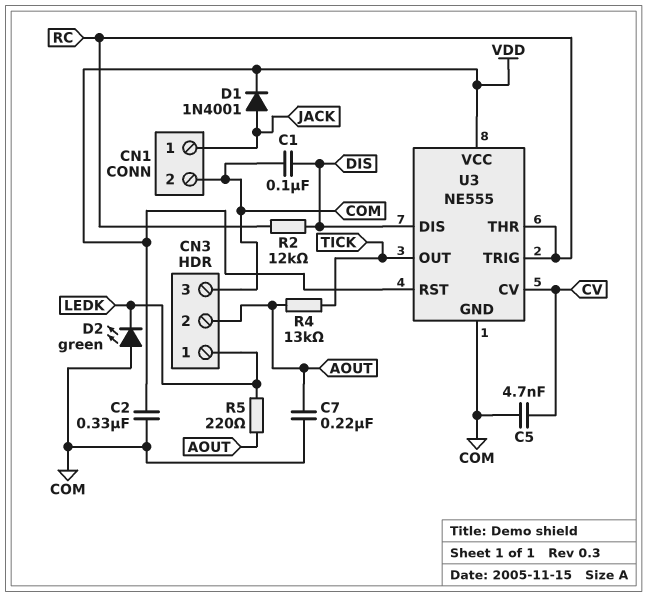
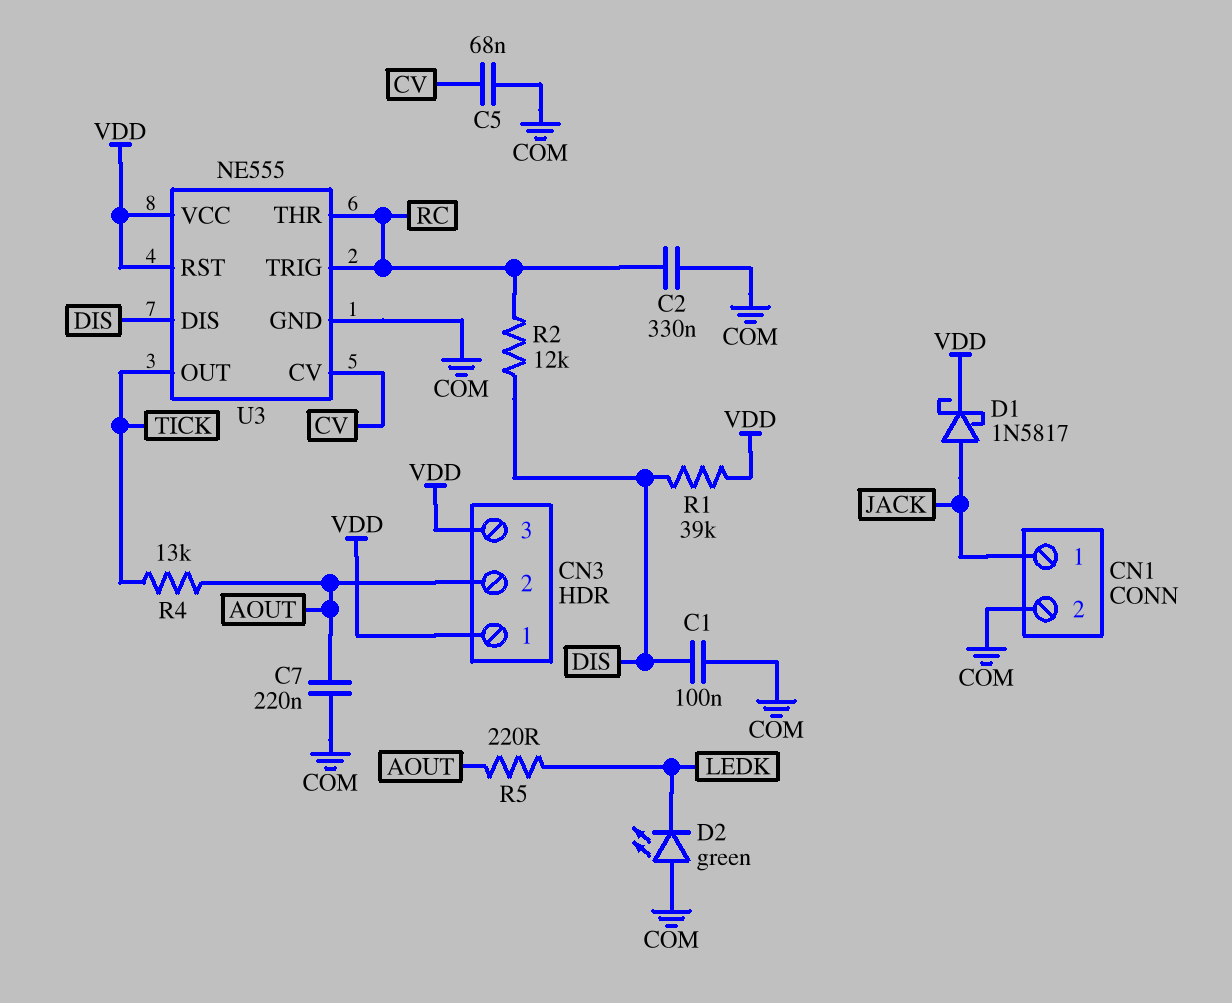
C2: 330nF (COM, VDD) -> 330nF (COM, RC)
C5: 4.7nF (COM, CV) -> 68nF (COM, CV)
CN3 pin 1: LEDK -> VDD
CN3 pin 3: COM -> VDD
D1: diode 1N4001 (A JACK, K VDD) -> schottky 1N5817 (A JACK, K VDD)
R1: none -> 39k (DIS, VDD)

